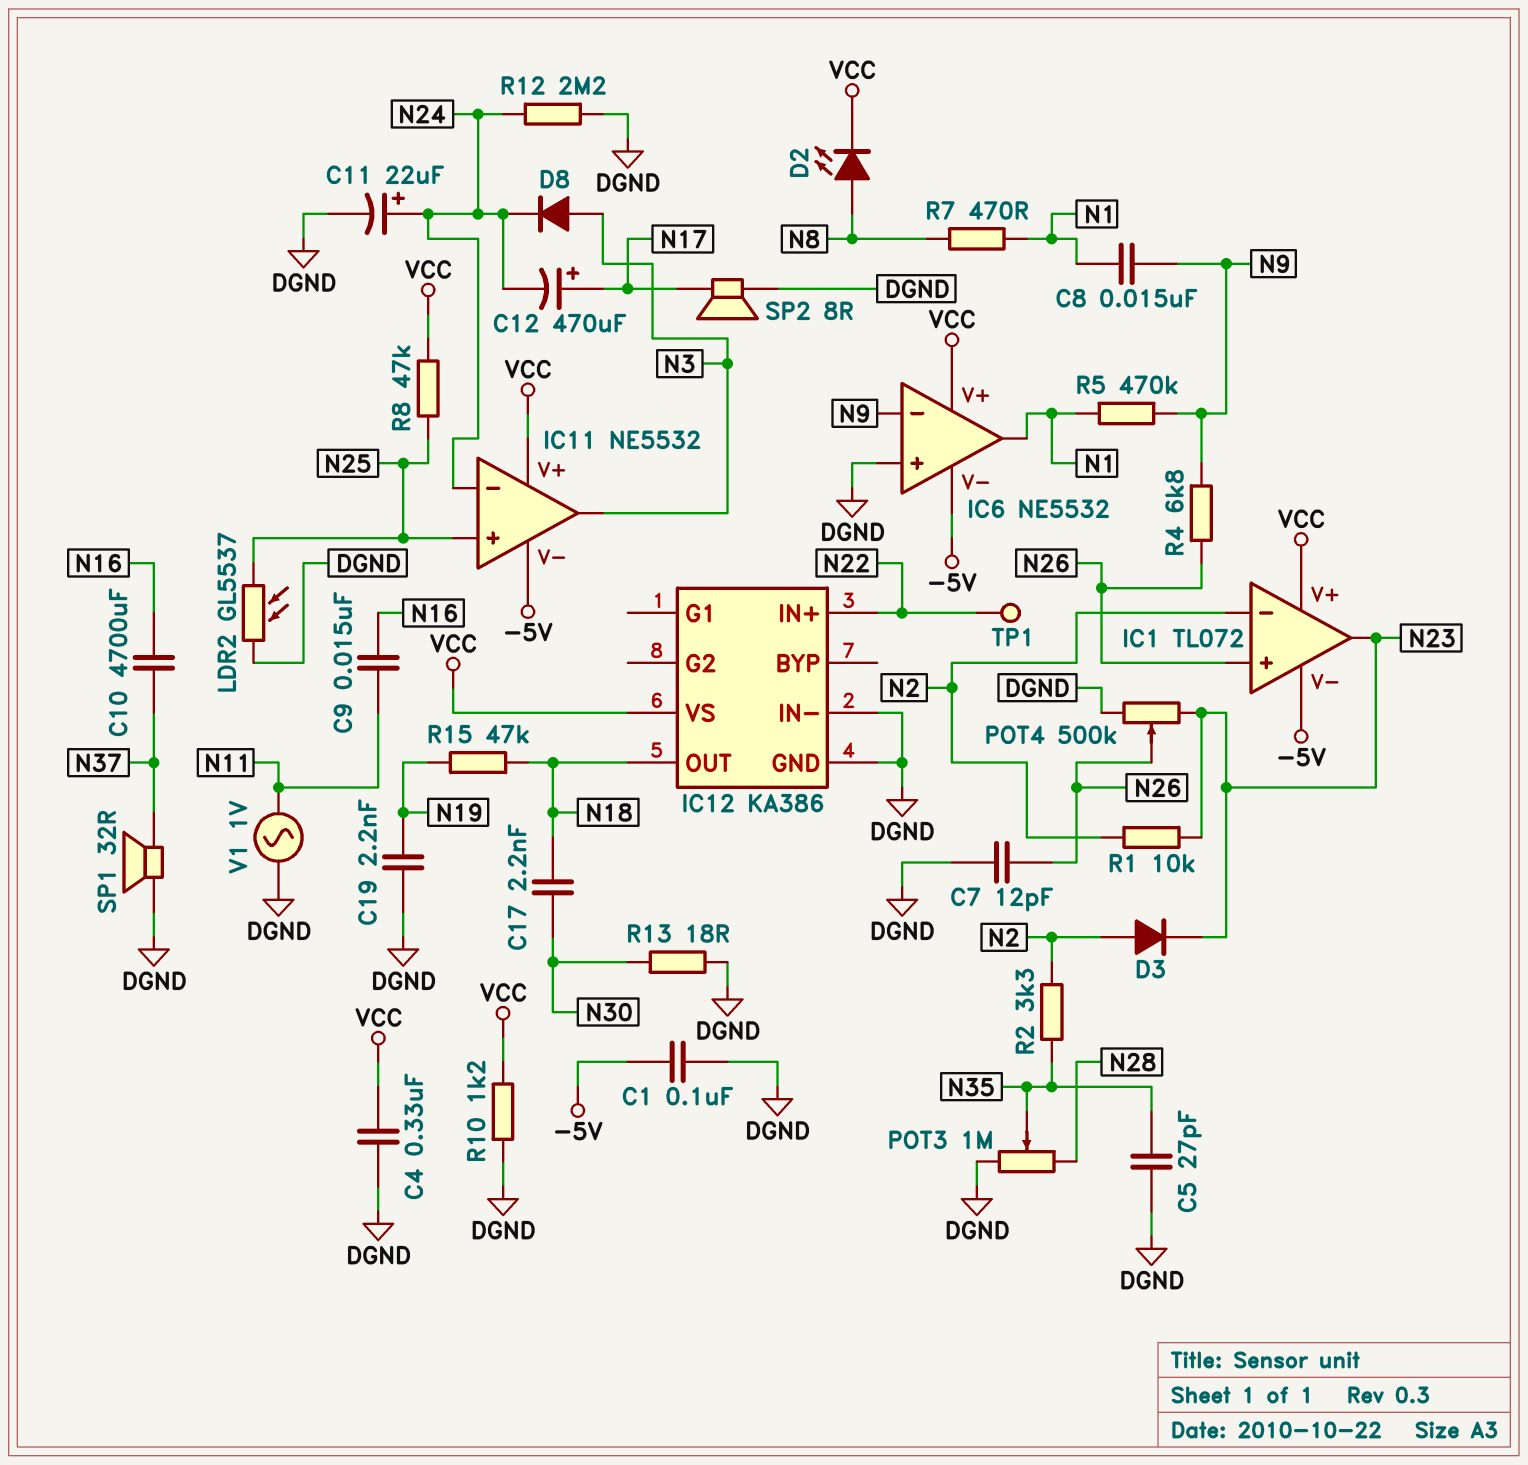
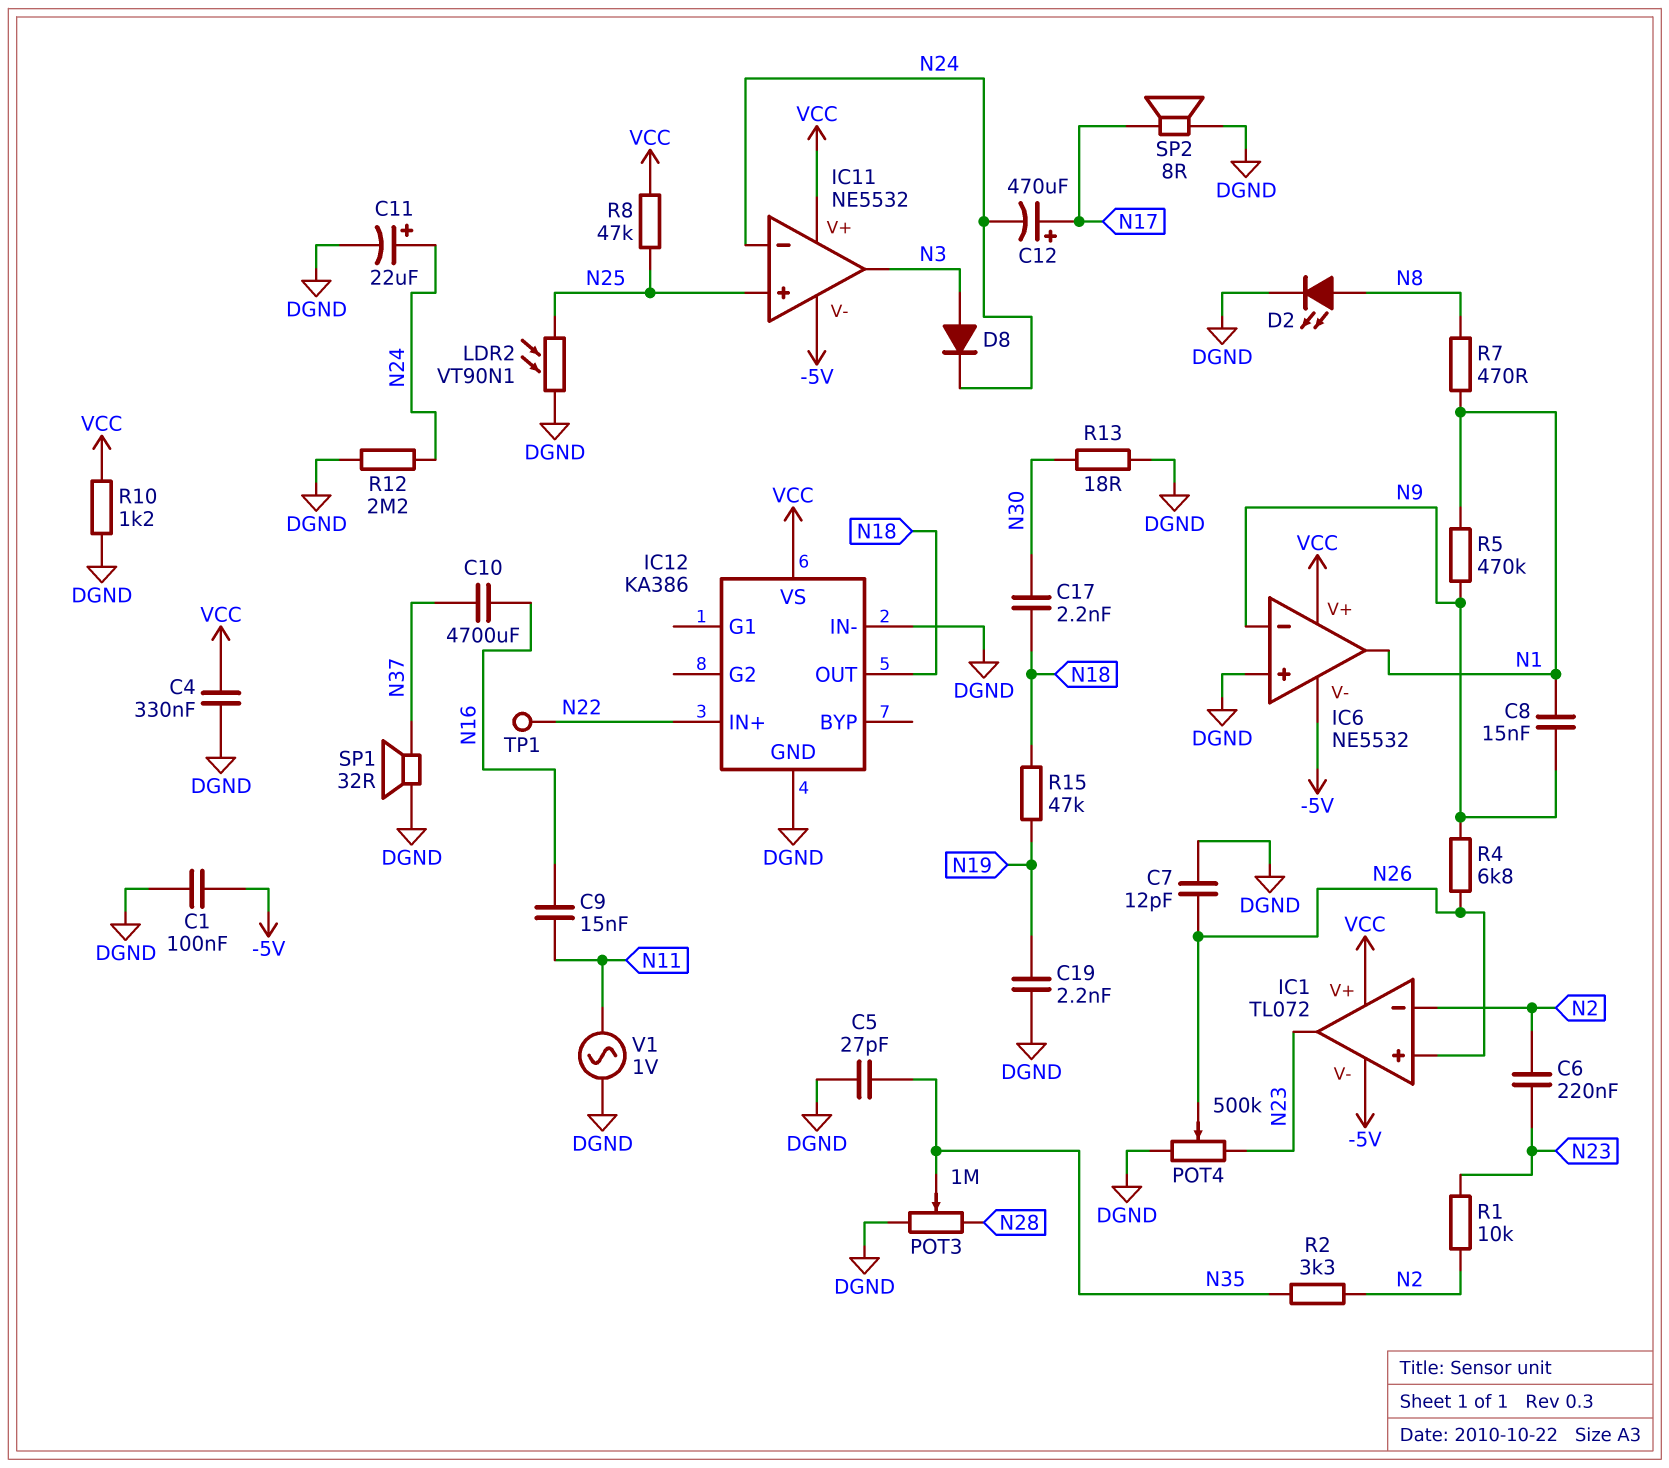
C6: none -> 220nF (N2, N23)
D2: LED (A N8, K VCC) -> LED (A N8, K DGND)
D3: diode (A N2, K N23) -> none
LDR2: GL5537 (DGND, N25) -> VT90N1 (DGND, N25)

